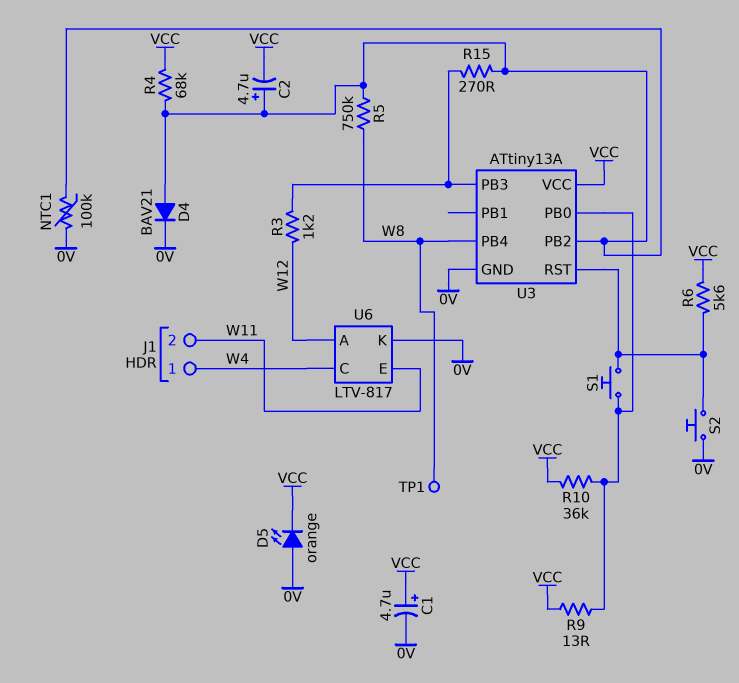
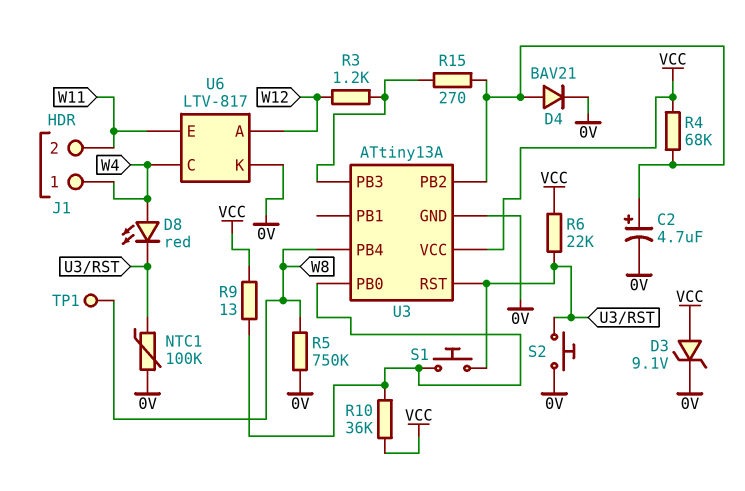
C1: 4.7uF (plus VCC, minus 0V) -> none
C2: 4.7uF (plus U3/PB2, minus VCC) -> 4.7uF (plus U3/PB2, minus 0V)
D3: none -> zener 9.1V (A VCC, K 0V)
D5: LED orange (A 0V, K VCC) -> none
D8: none -> LED red (A W4, K U3/RST)
NTC1: 100k (0V, U3/PB2) -> 100k (0V, U3/RST)
R5: 750k (U3/PB2, W8) -> 750k (0V, W8)
R6: 5.6k (U3/RST, VCC) -> 22k (U3/RST, VCC)

